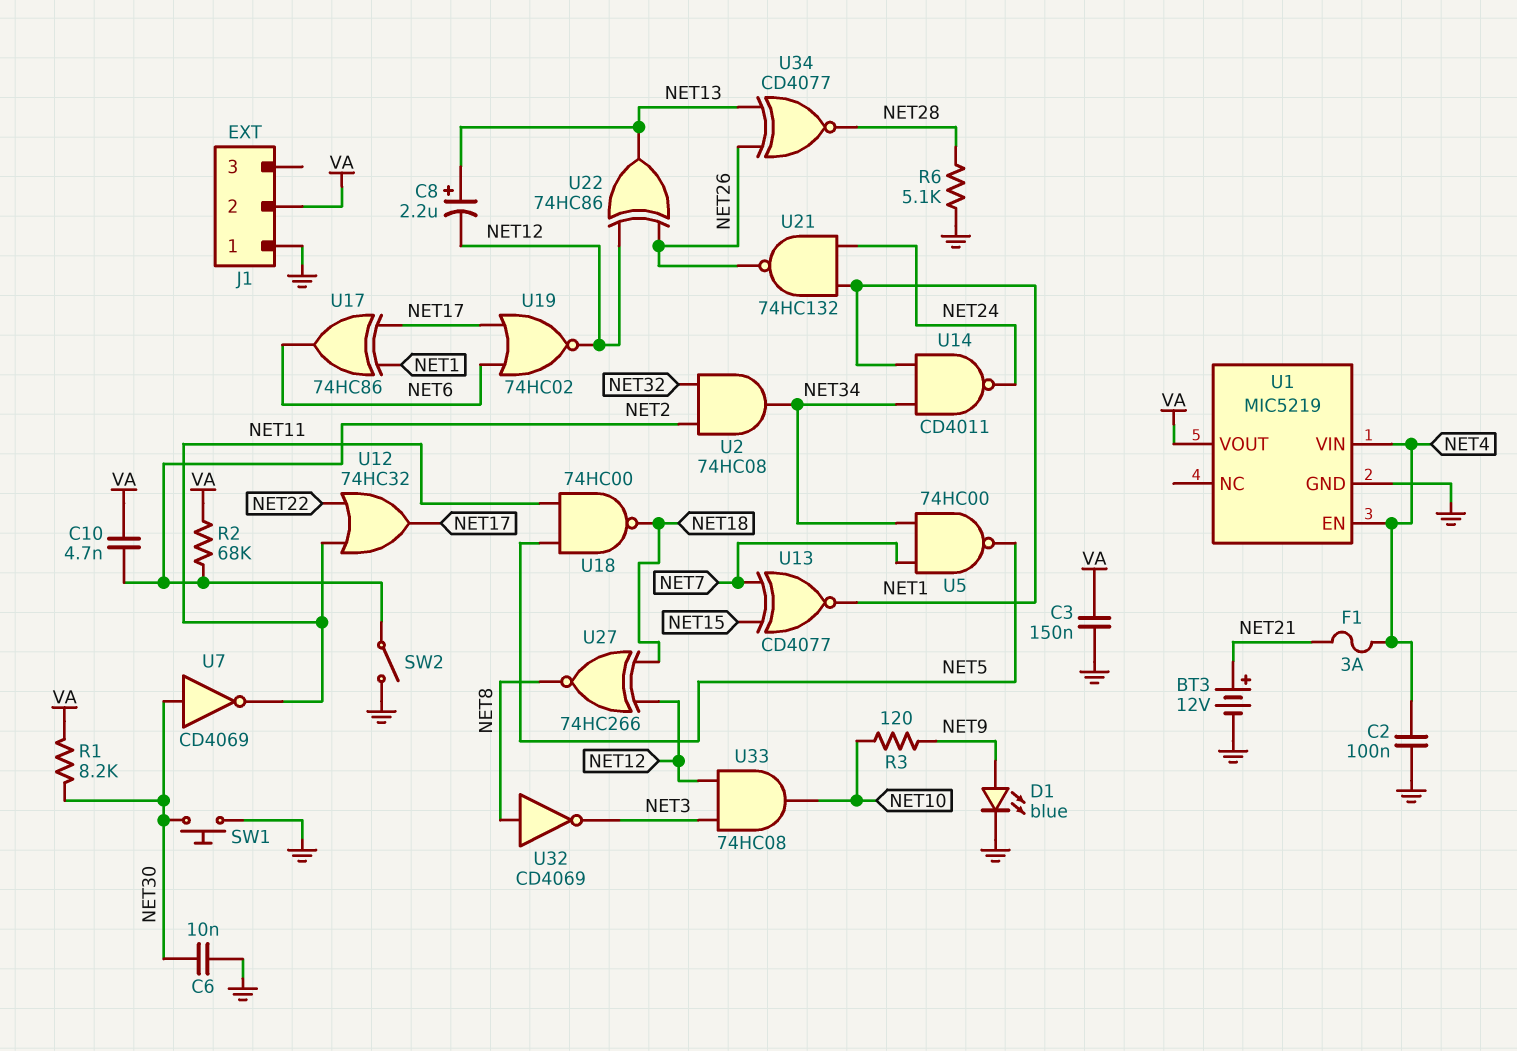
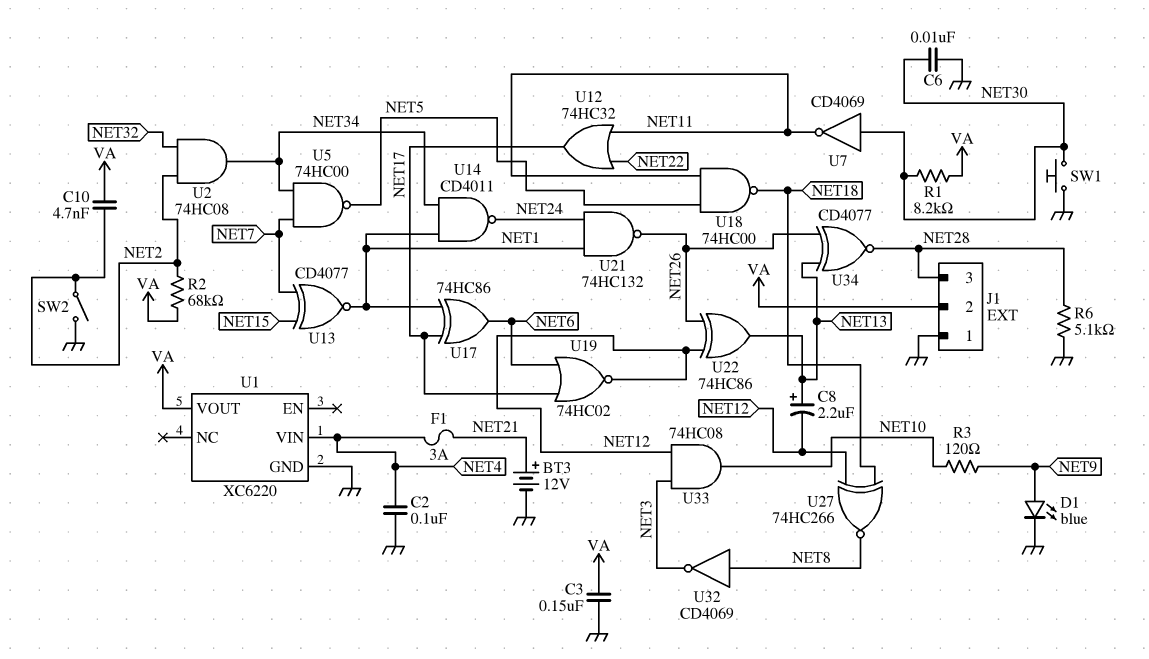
J1 pin 3: none -> NET28
U1: MIC5219 -> XC6220
U1 pin EN: NET4 -> none

